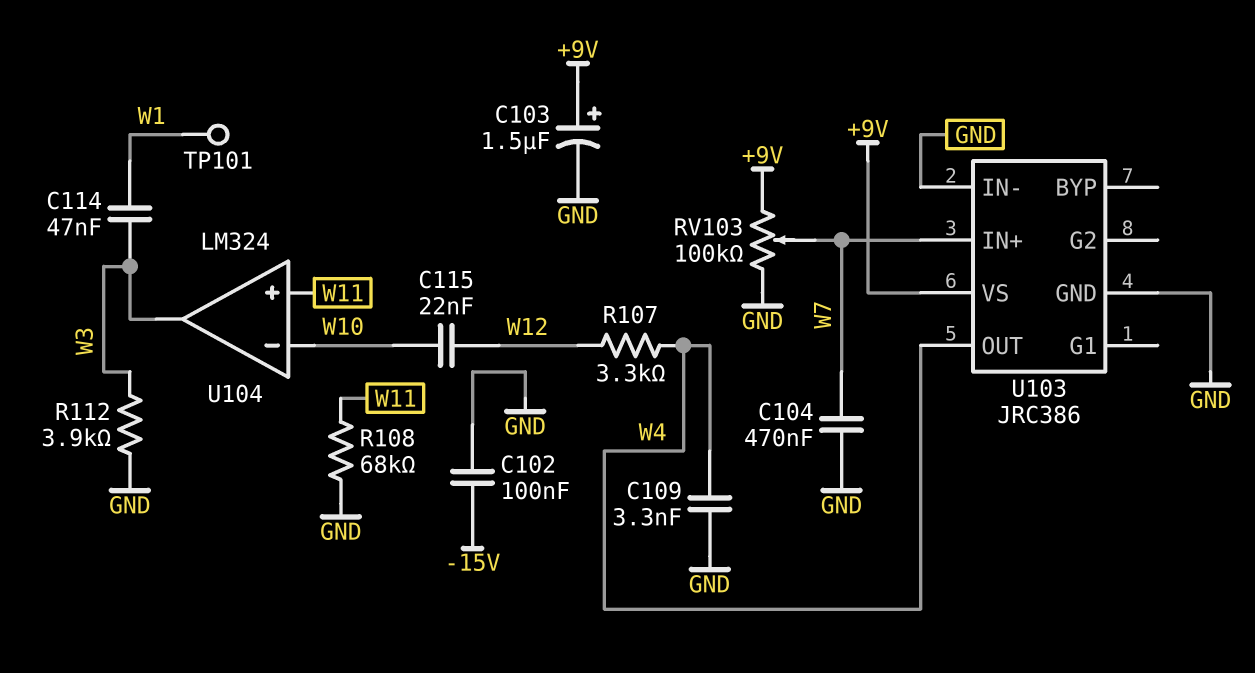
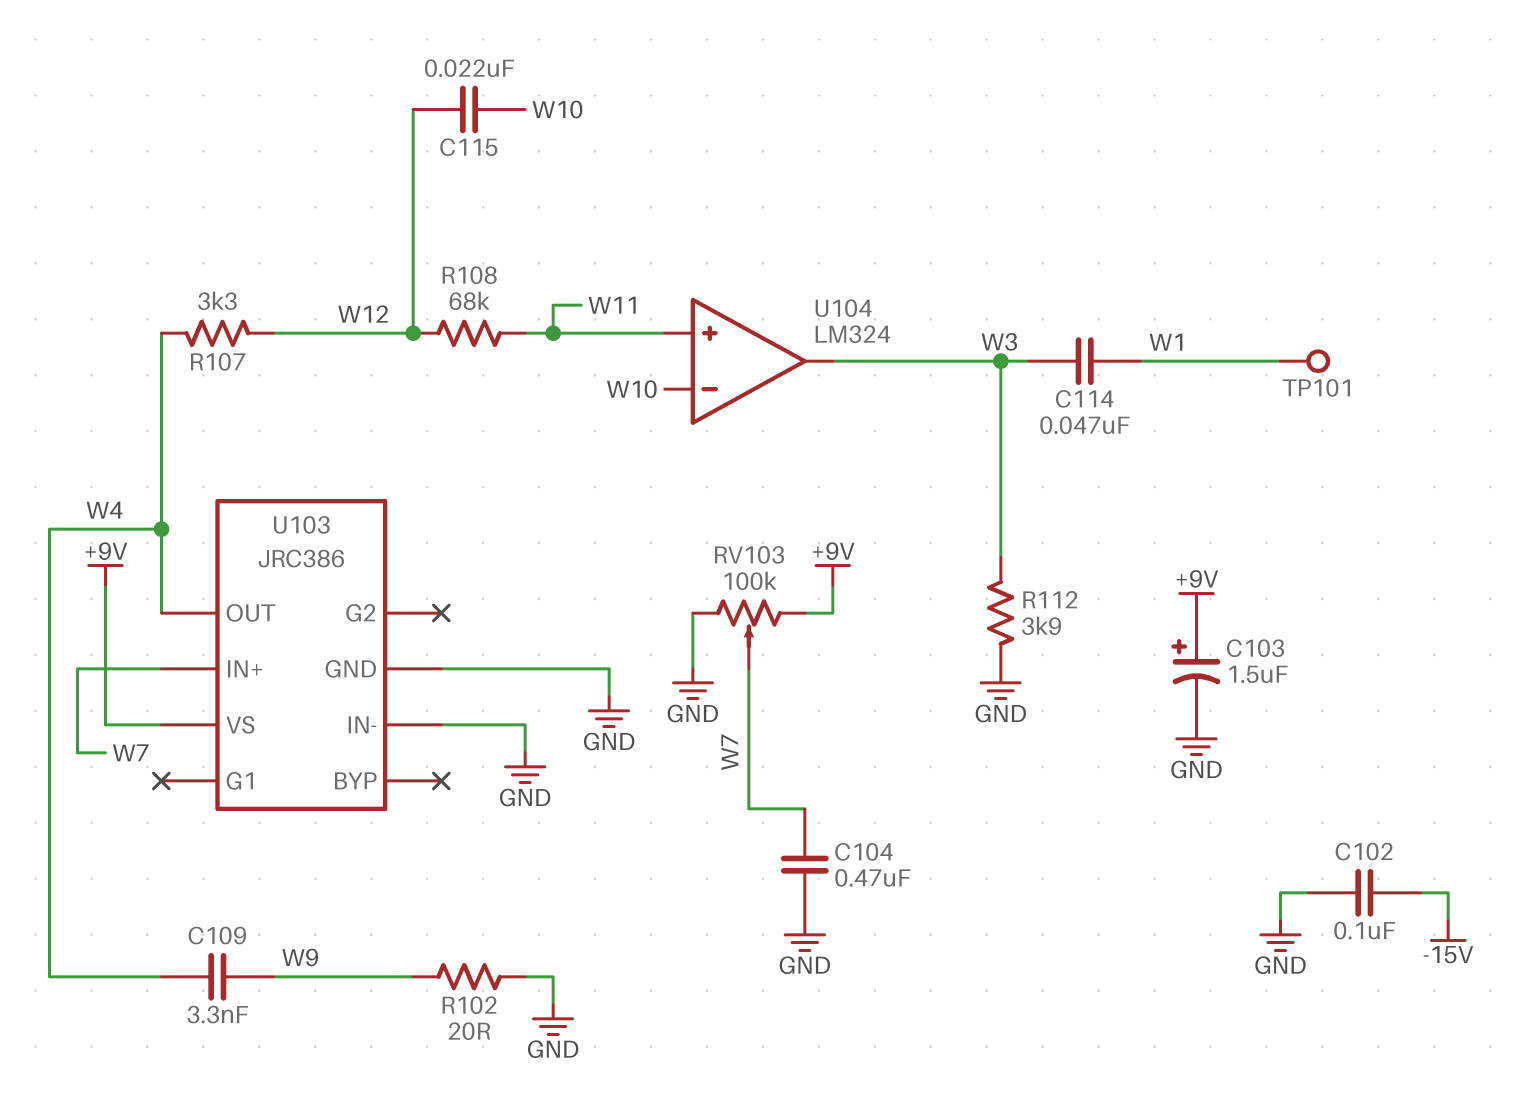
C109: 3.3nF (GND, W4) -> 3.3nF (W4, W9)
R102: none -> 20 (GND, W9)
R108: 68k (GND, W11) -> 68k (W11, W12)

